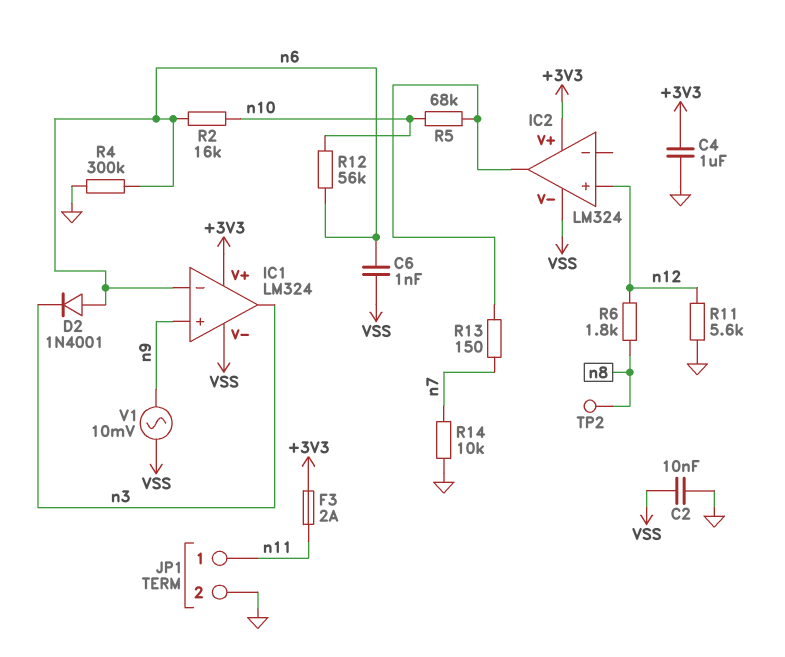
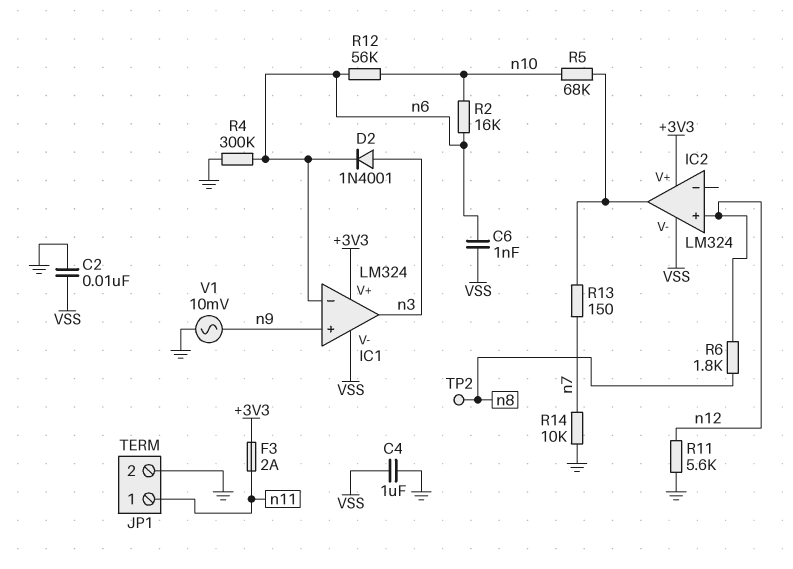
C4: 1uF (+3V3, GND) -> 1uF (GND, VSS)
D2: diode 1N4001 (A n6, K n3) -> diode 1N4001 (A n3, K n6)
V1: AC 10mV (VSS, n9) -> AC 10mV (GND, n9)

